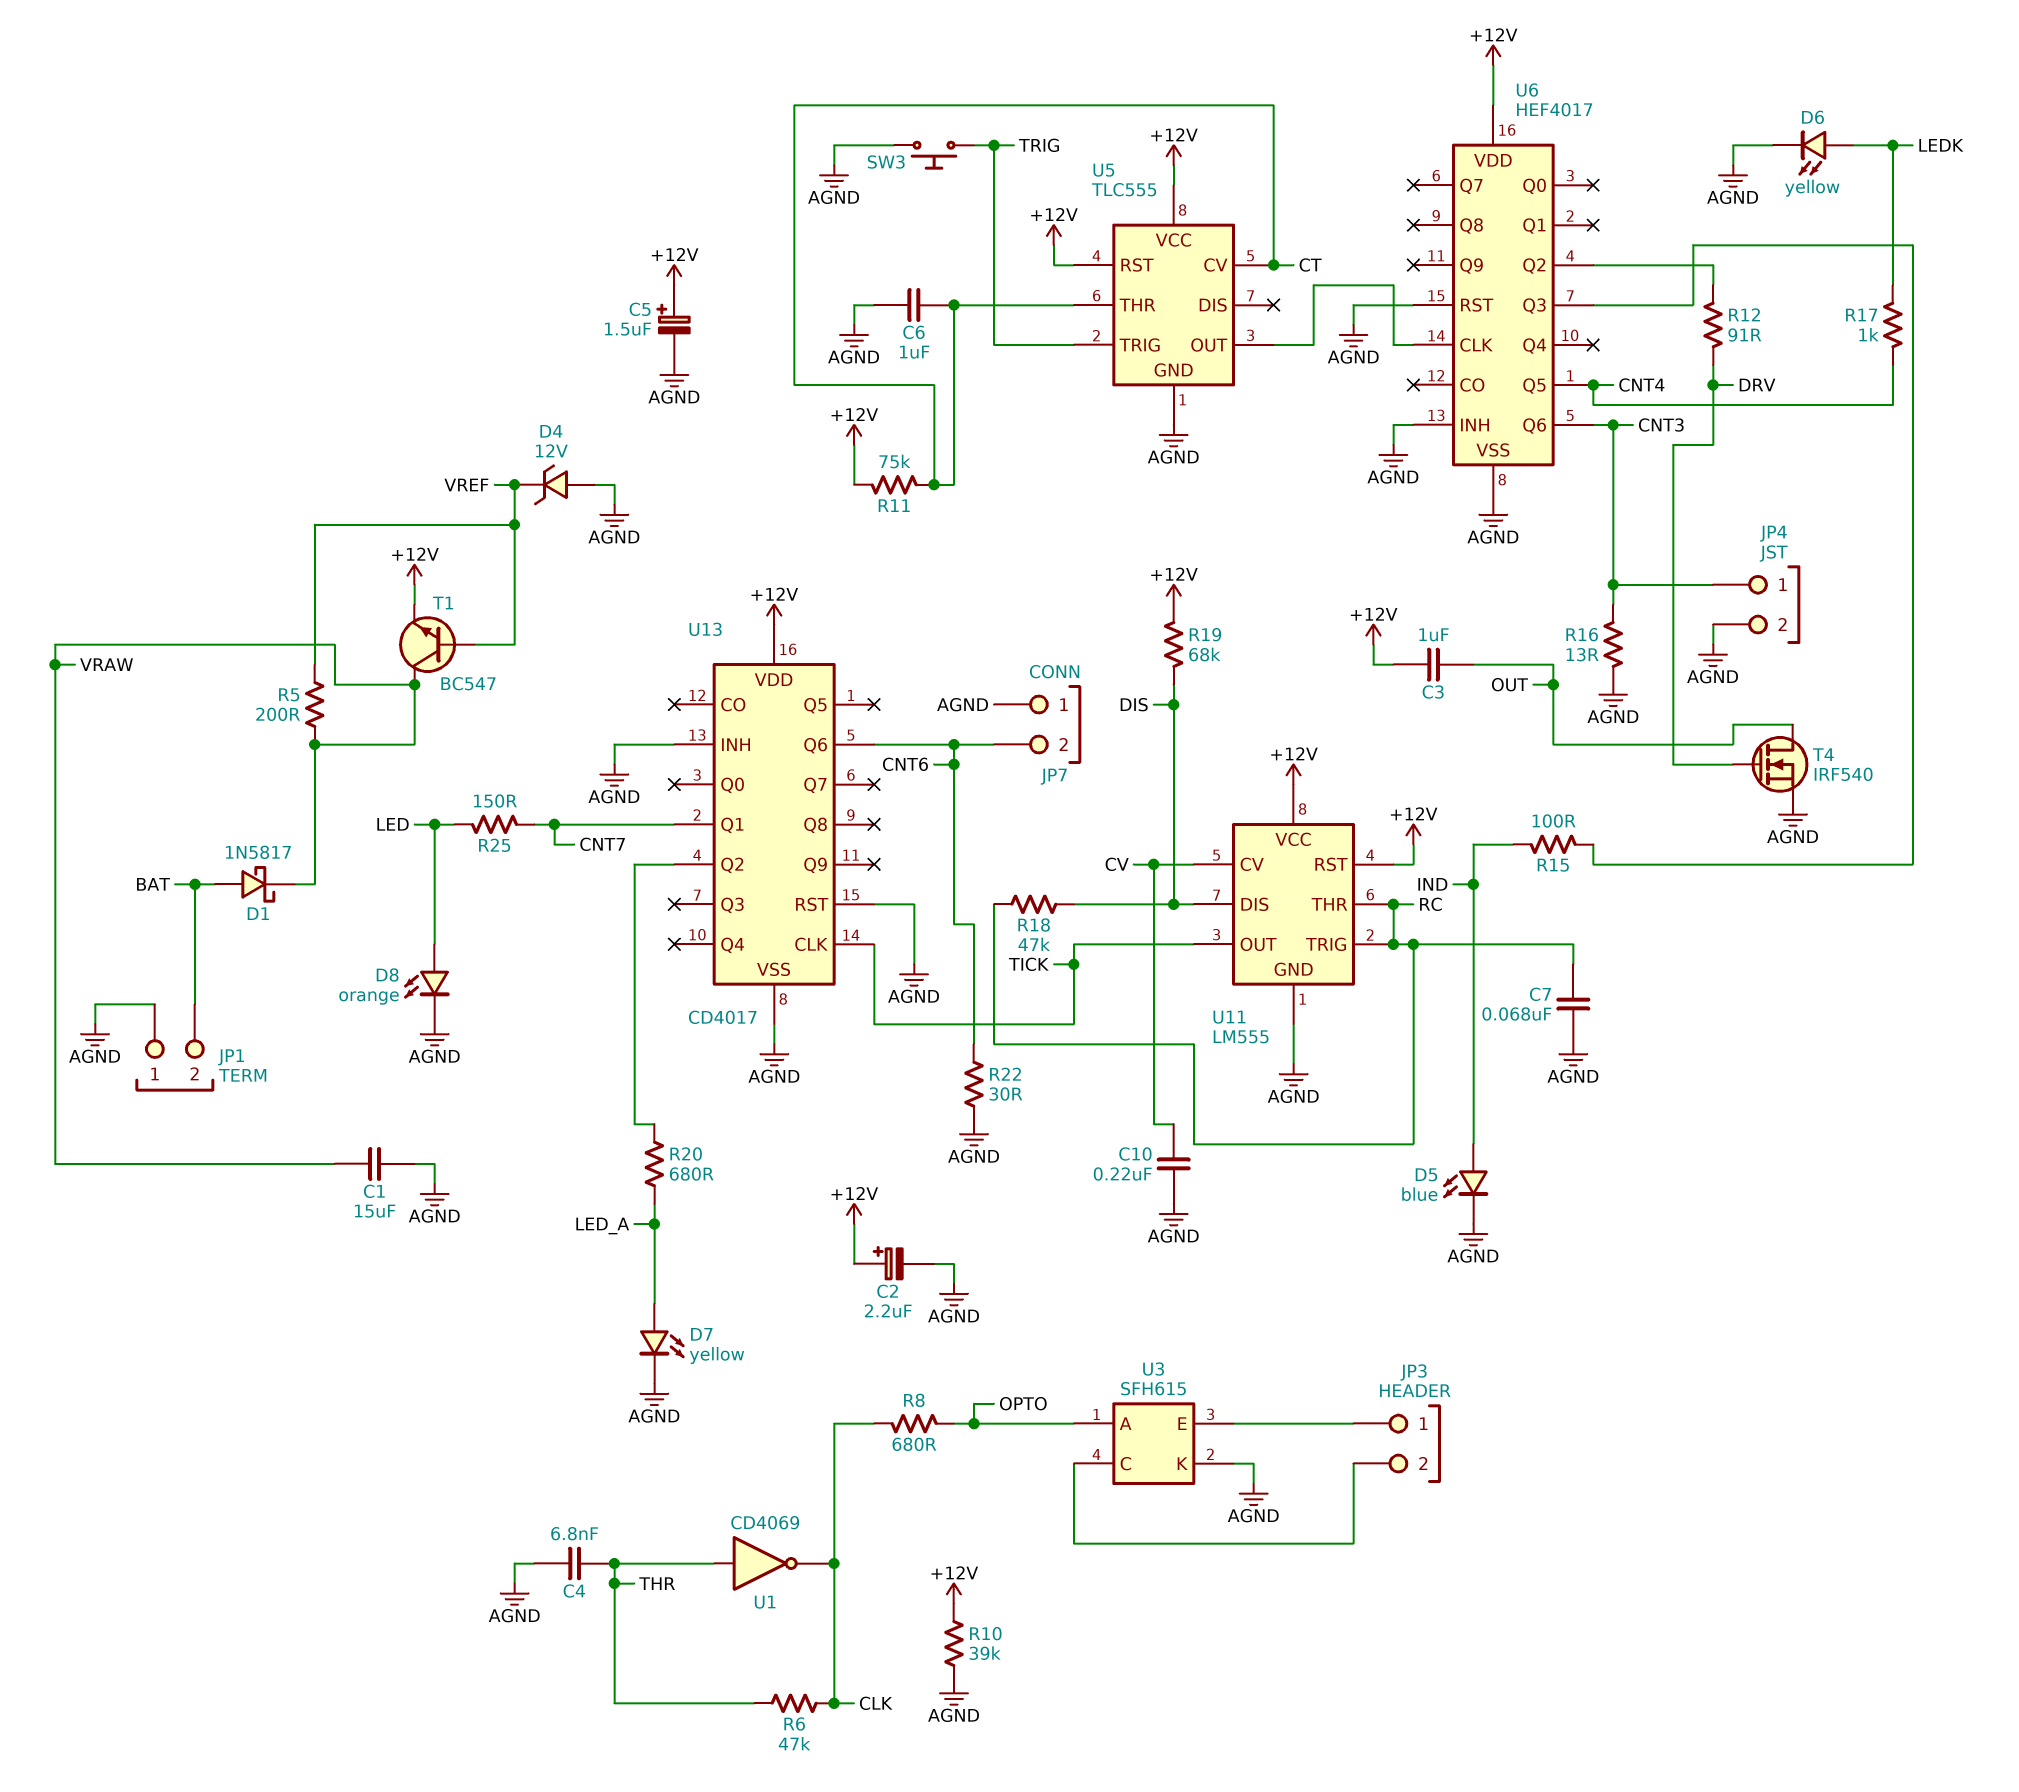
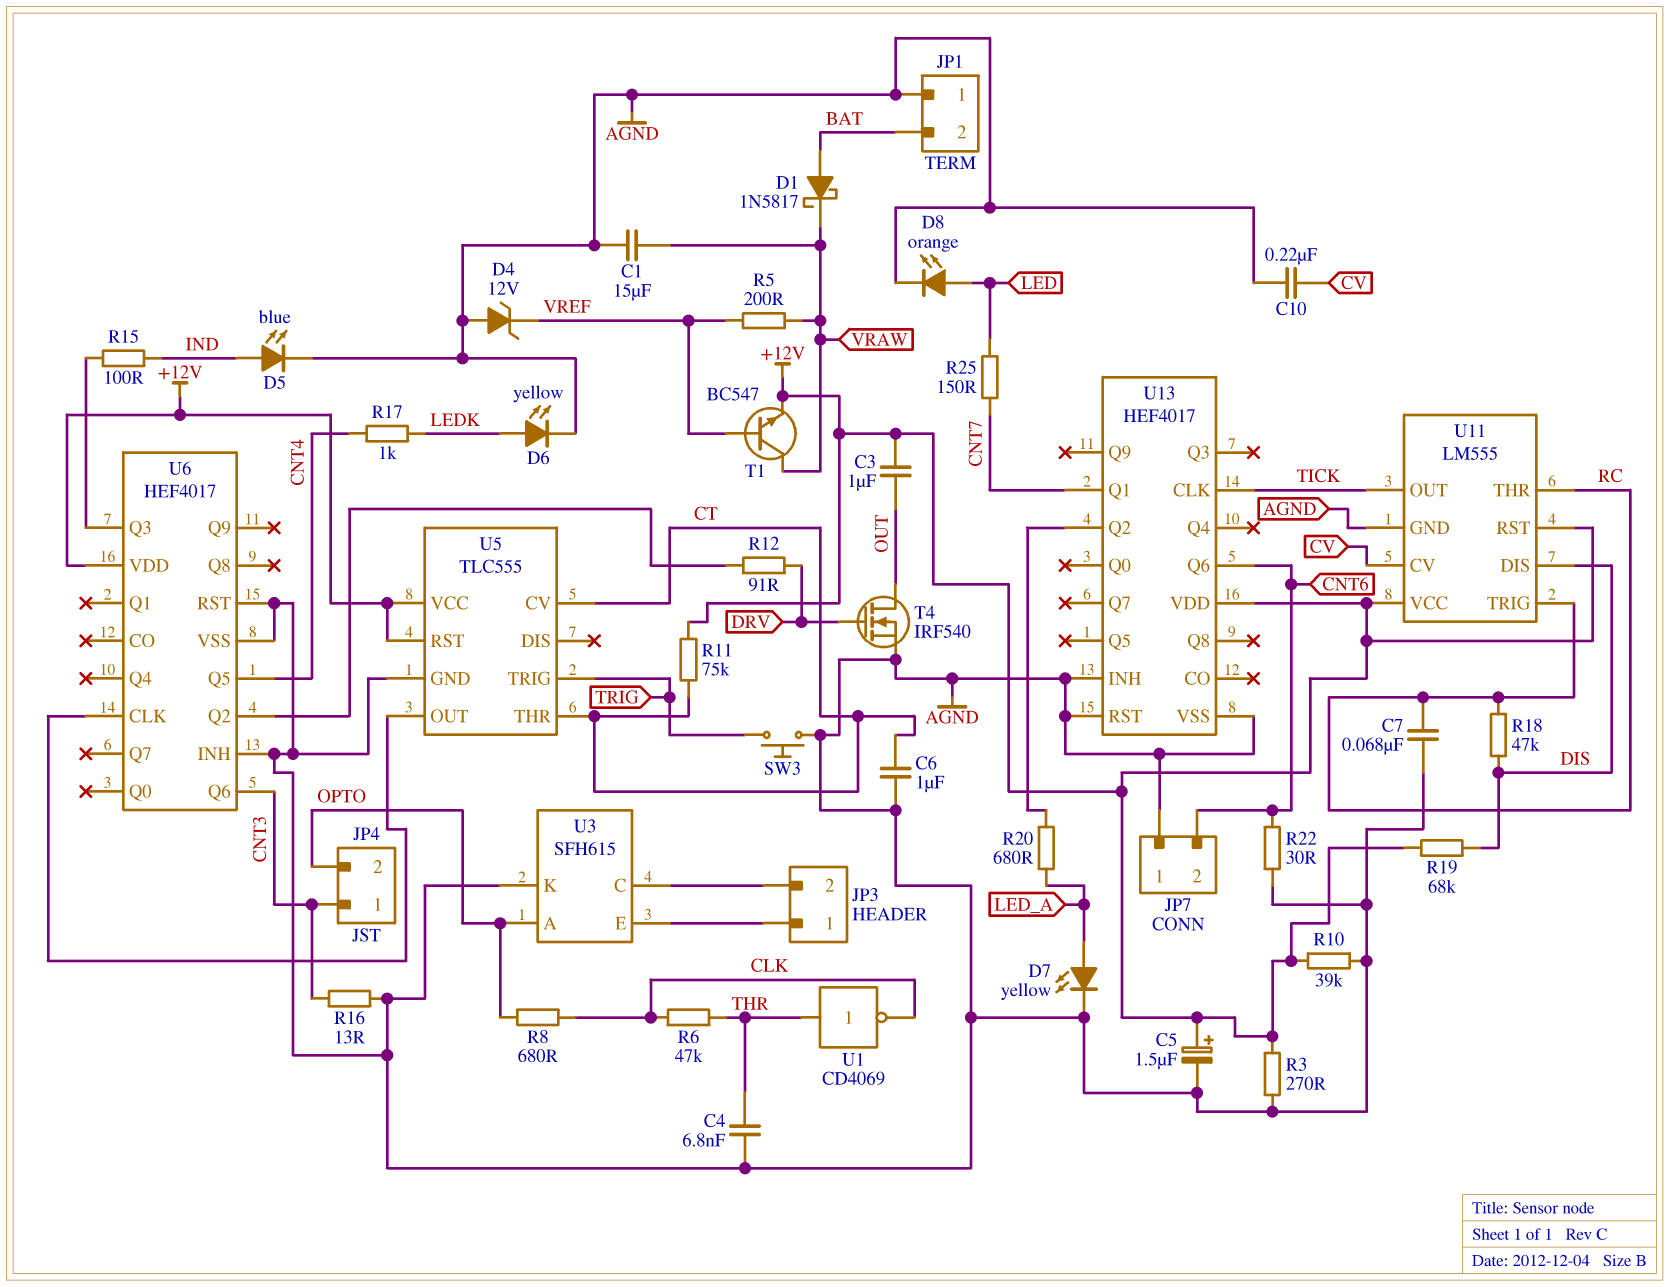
C2: 2.2uF (plus +12V, minus AGND) -> none
JP4 pin 2: AGND -> OPTO
R3: none -> 270 (+12V, AGND)
U13: CD4017 -> HEF4017

